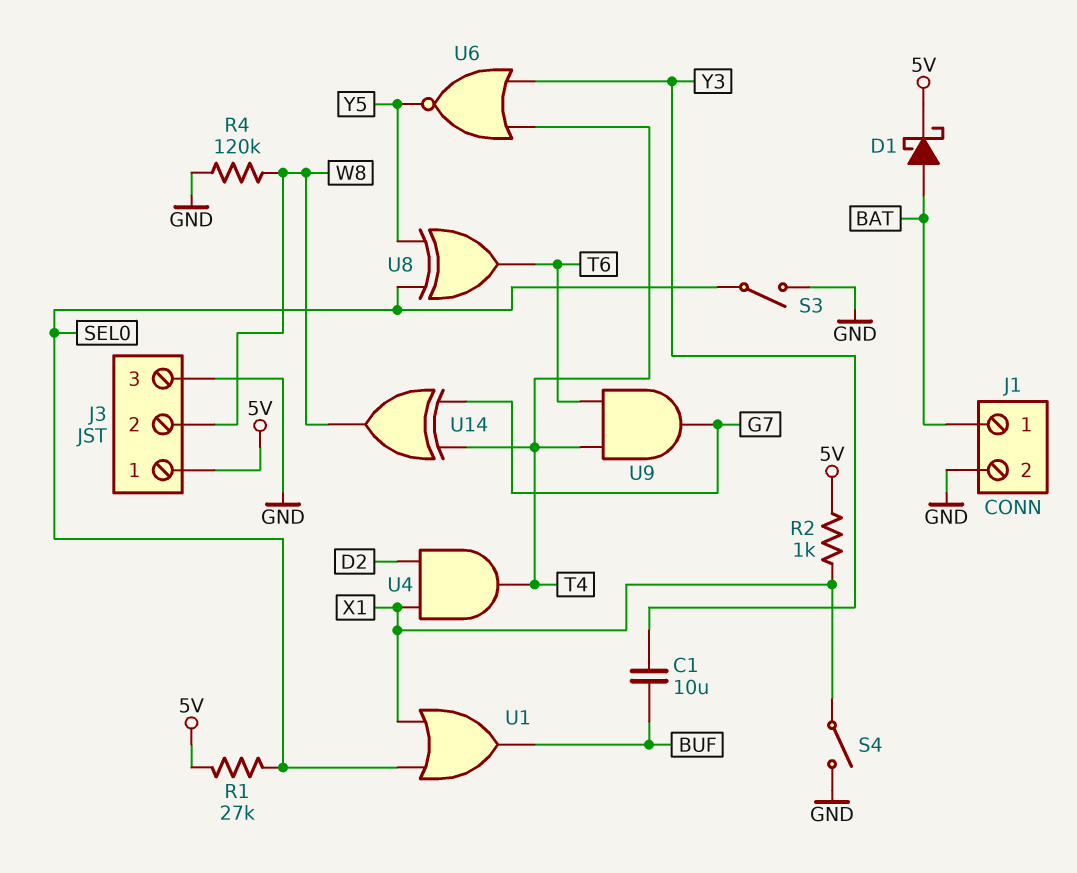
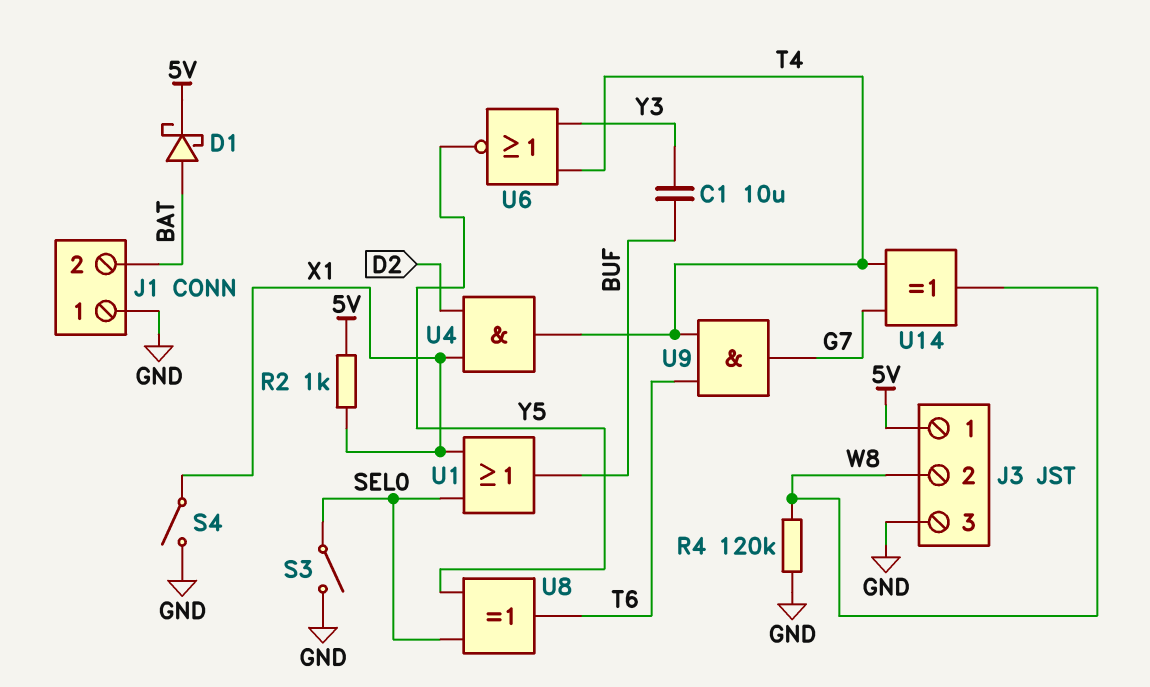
J1 pin 1: BAT -> GND
J1 pin 2: GND -> BAT
R1: 27k (5V, SEL0) -> none

